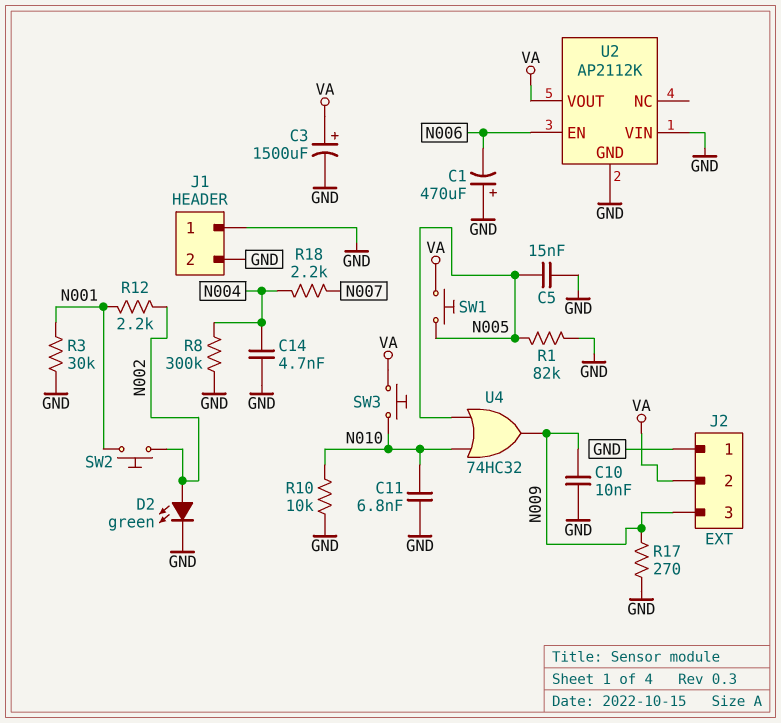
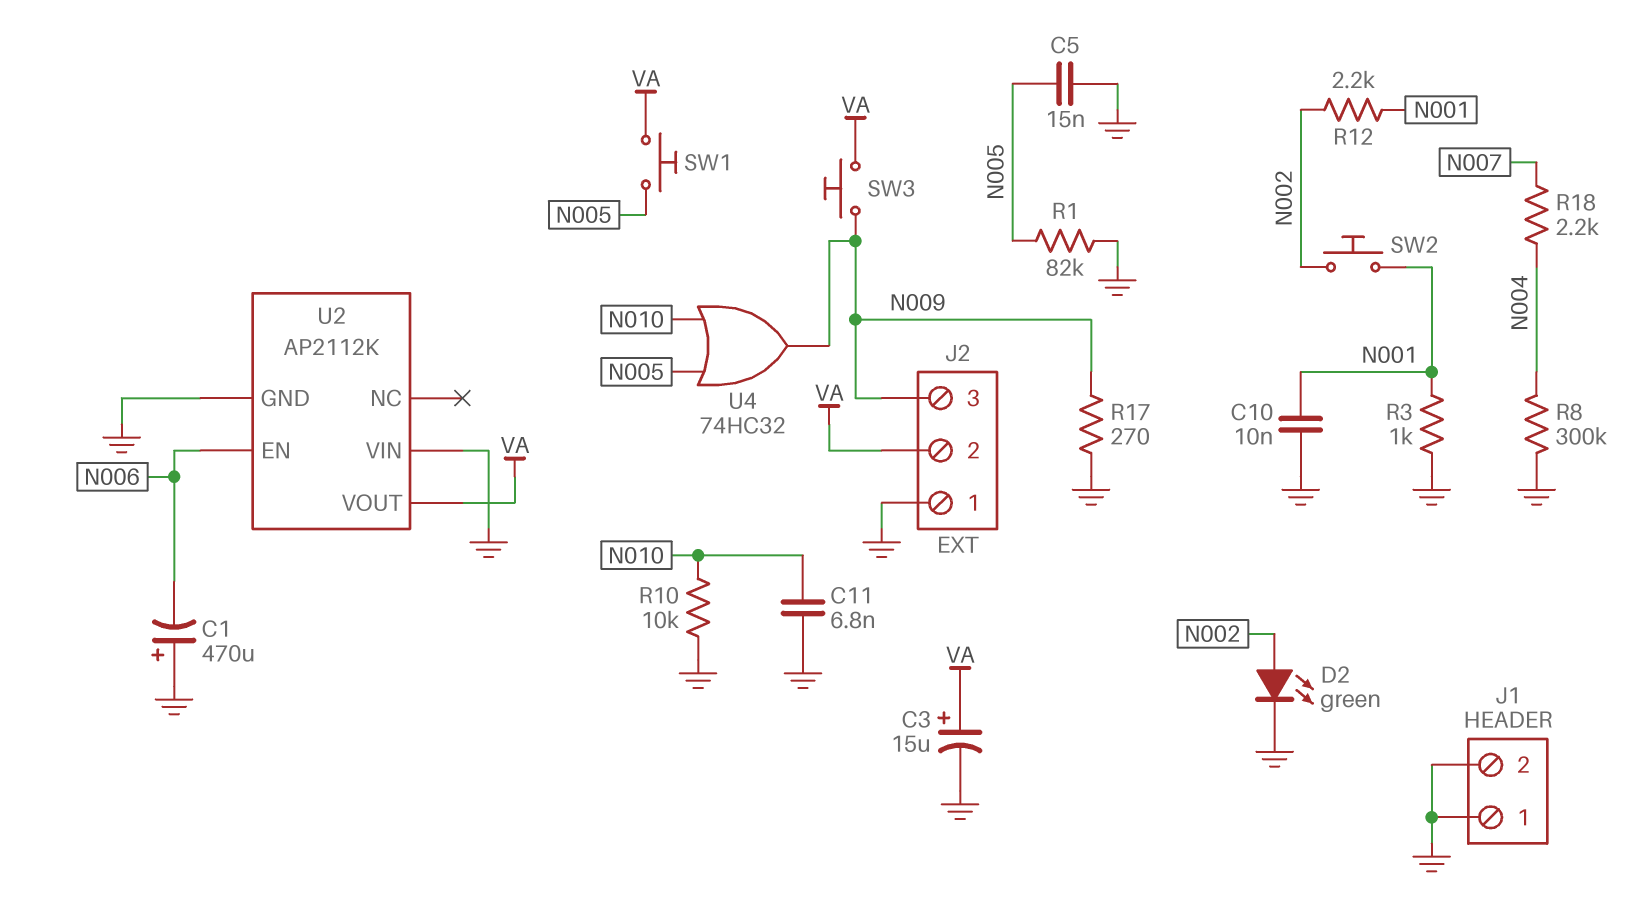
C3: 1500uF (plus VA, minus GND) -> 15uF (plus VA, minus GND)
C10: 10nF (GND, N009) -> 10nF (GND, N001)
C14: 4.7nF (GND, N004) -> none
R3: 30k (GND, N001) -> 1k (GND, N001)
SW3: button (N010, VA) -> button (N009, VA)

